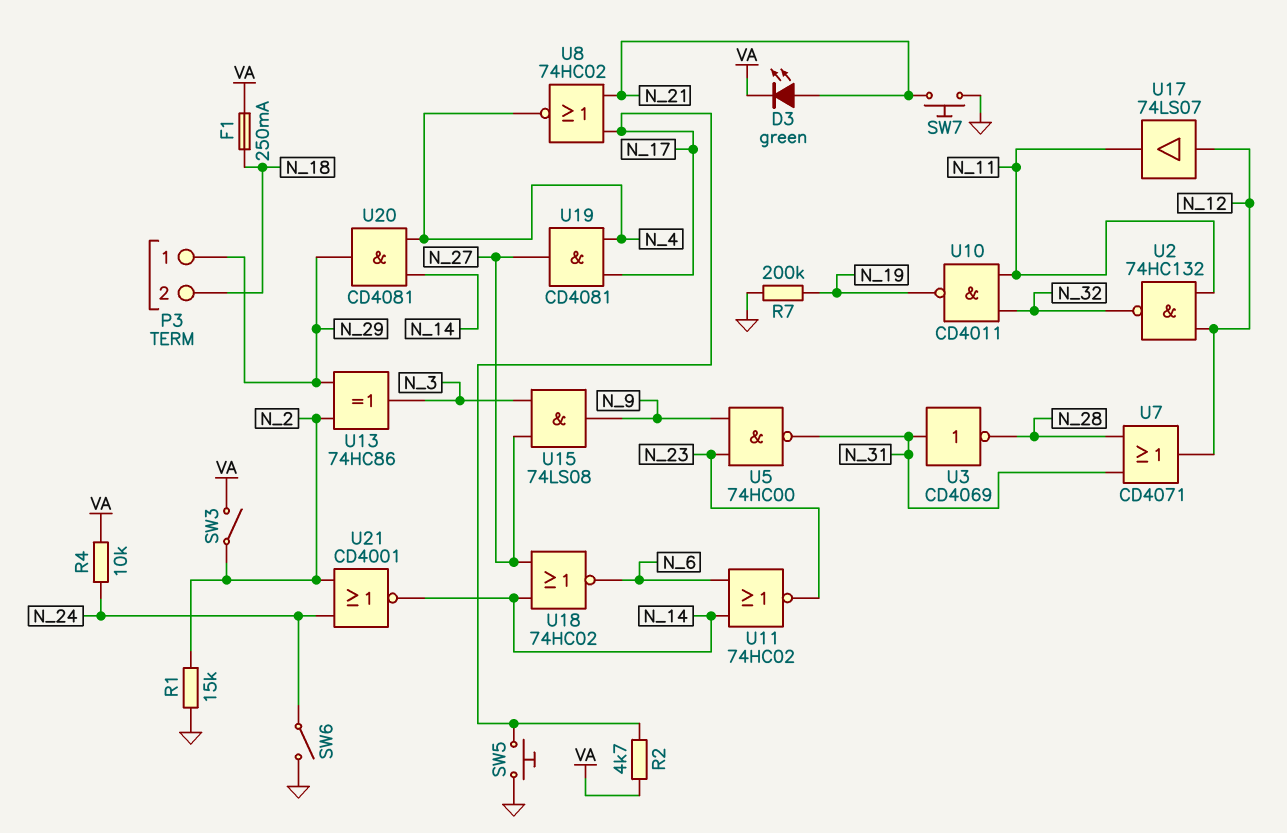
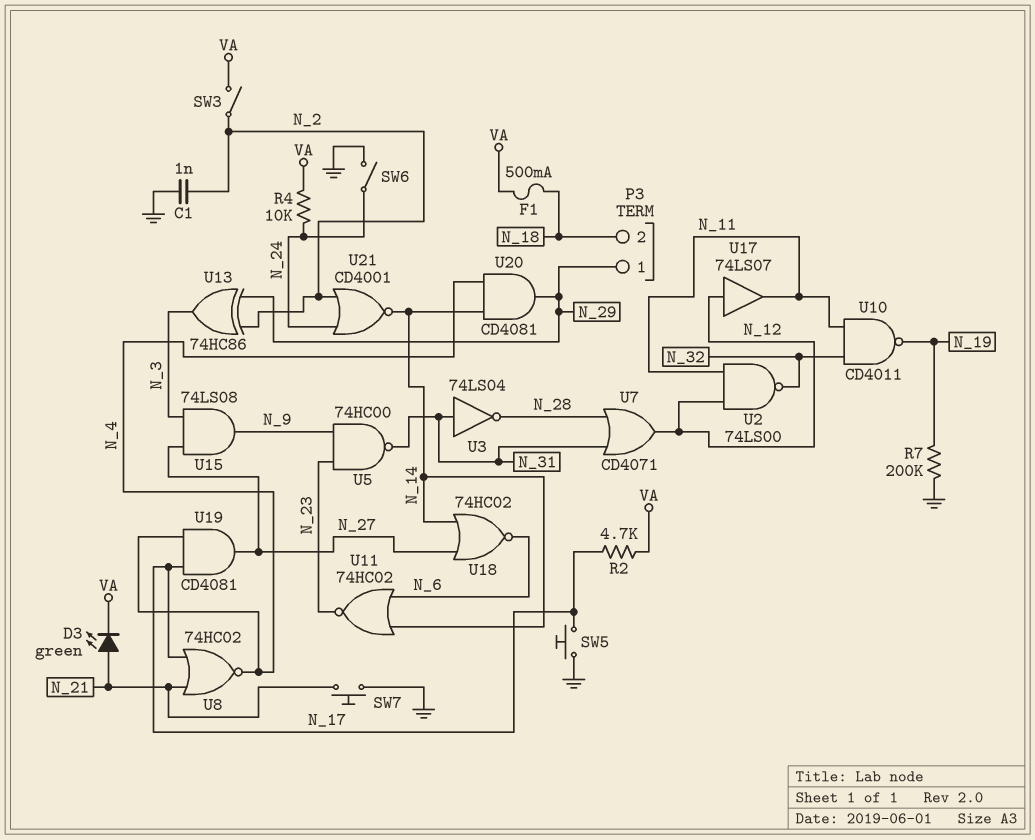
C1: none -> 1nF (GND, N_2)
F1: 250mA (N_18, VA) -> 500mA (N_18, VA)
R1: 15k (GND, N_2) -> none
U2: NAND 74HC132 (in N_11, in N_12, out N_32) -> NAND 74LS00 (in N_11, in N_12, out N_32)
U3: NOT CD4069 (in N_31, out N_28) -> NOT 74LS04 (in N_31, out N_28)

